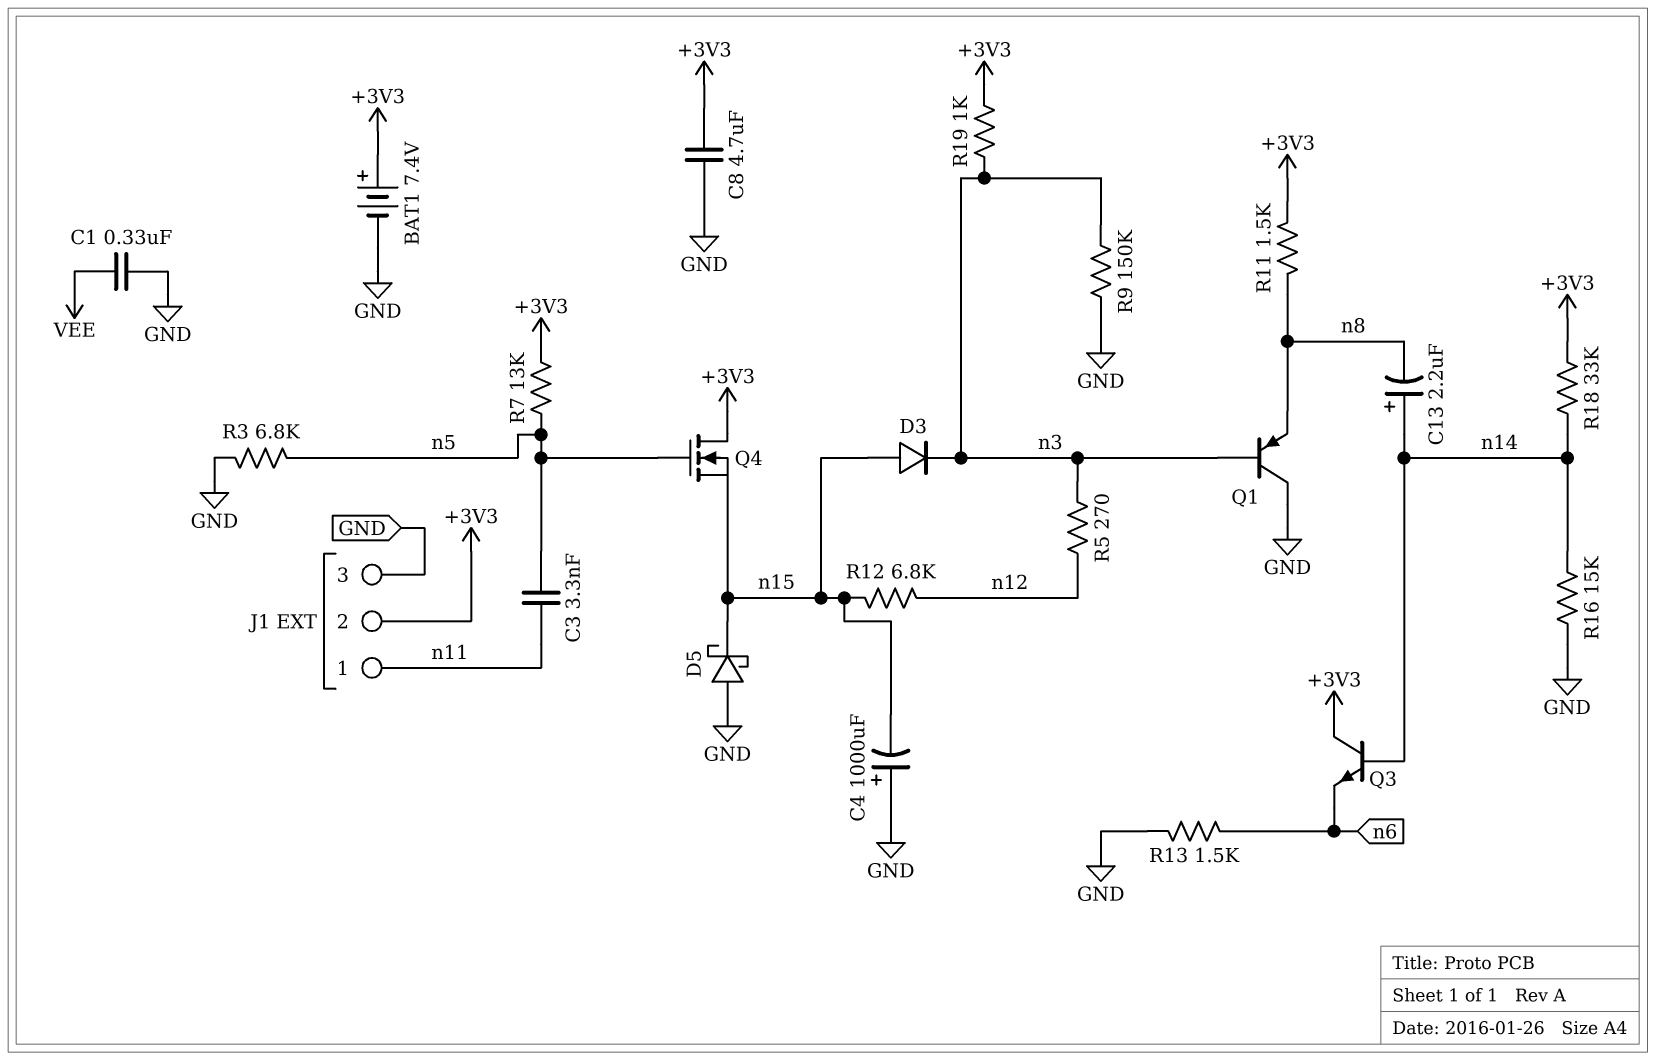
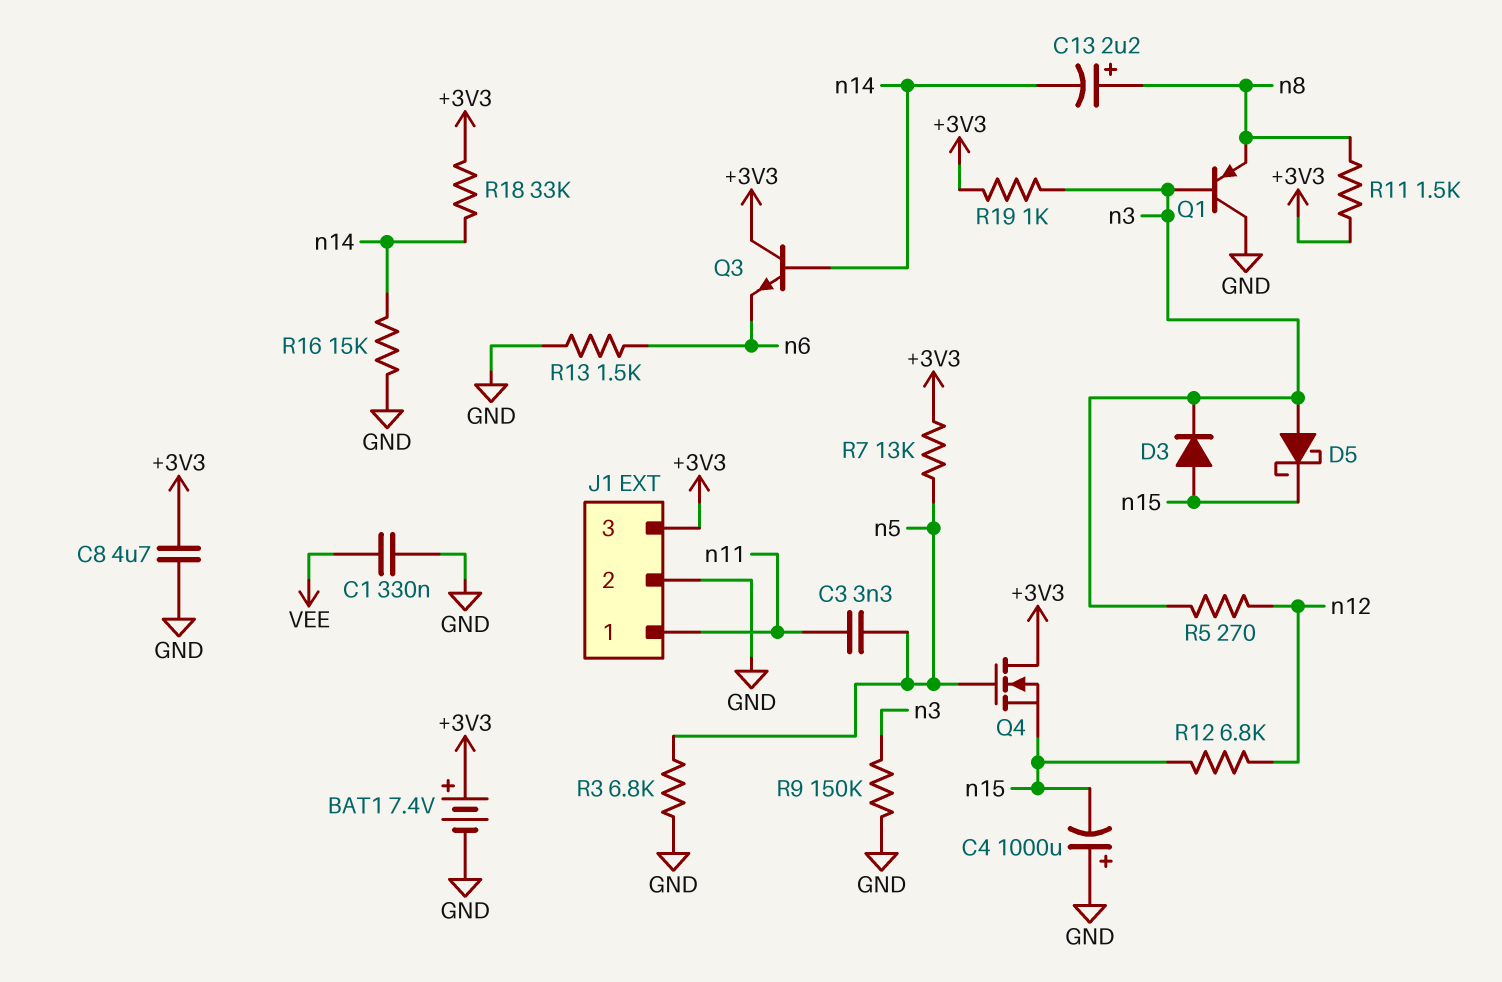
C13: 2.2uF (plus n14, minus n8) -> 2.2uF (plus n8, minus n14)
D5: schottky (A GND, K n15) -> schottky (A n3, K n15)
J1 pin 2: +3V3 -> GND
J1 pin 3: GND -> +3V3

